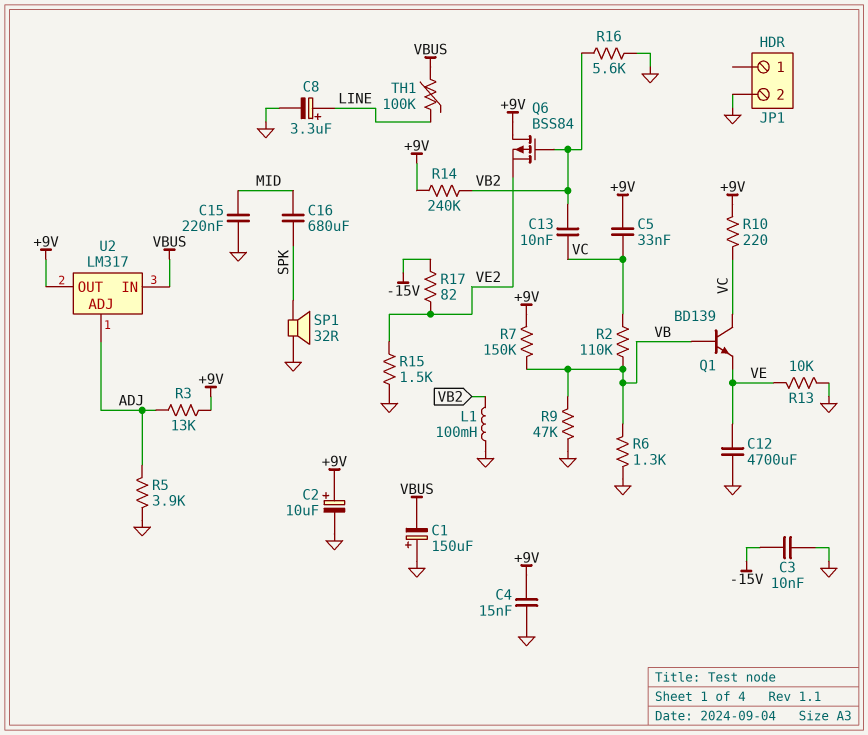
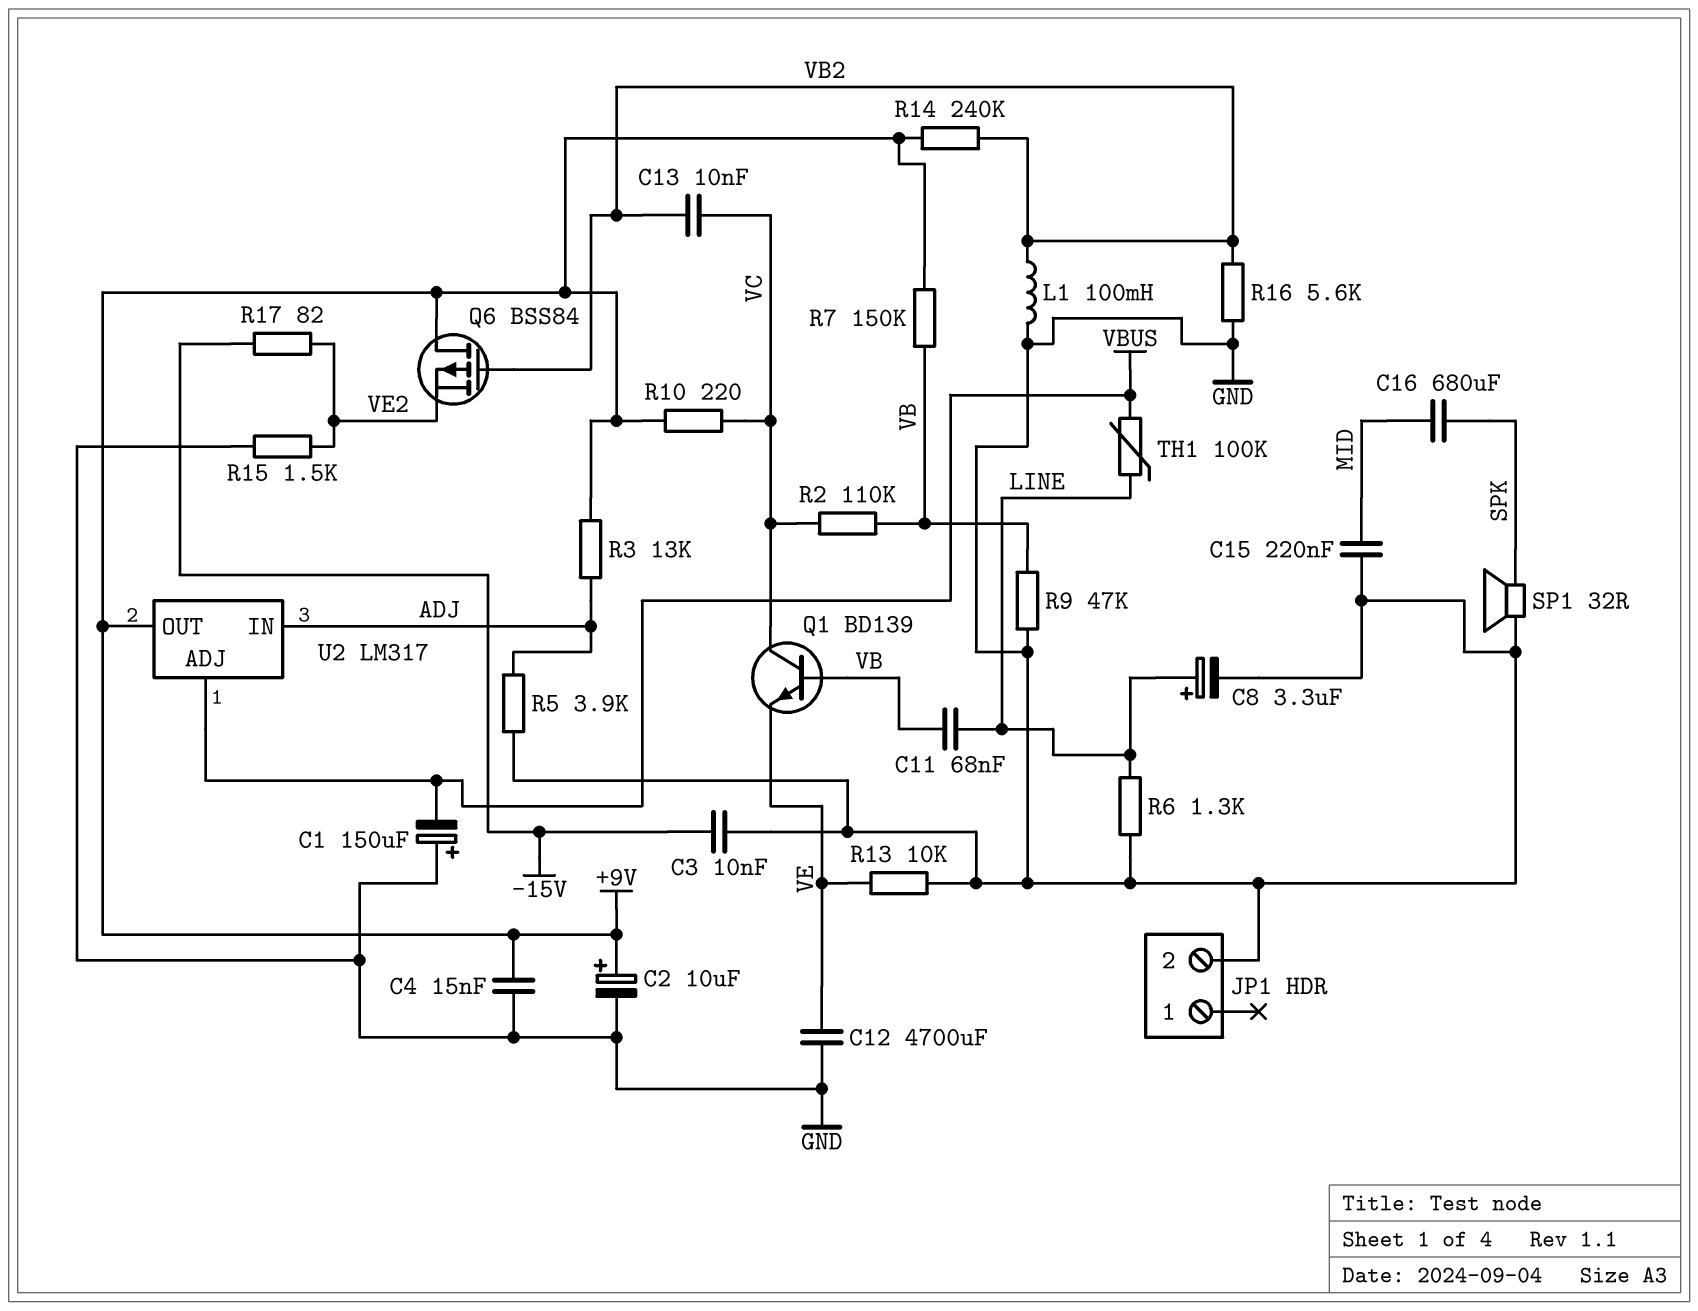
C5: 33nF (+9V, VC) -> none
C11: none -> 68nF (LINE, VB)
R6: 1.3k (GND, VB) -> 1.3k (GND, LINE)
U2 pin ADJ: ADJ -> VBUS
U2 pin IN: VBUS -> ADJ

